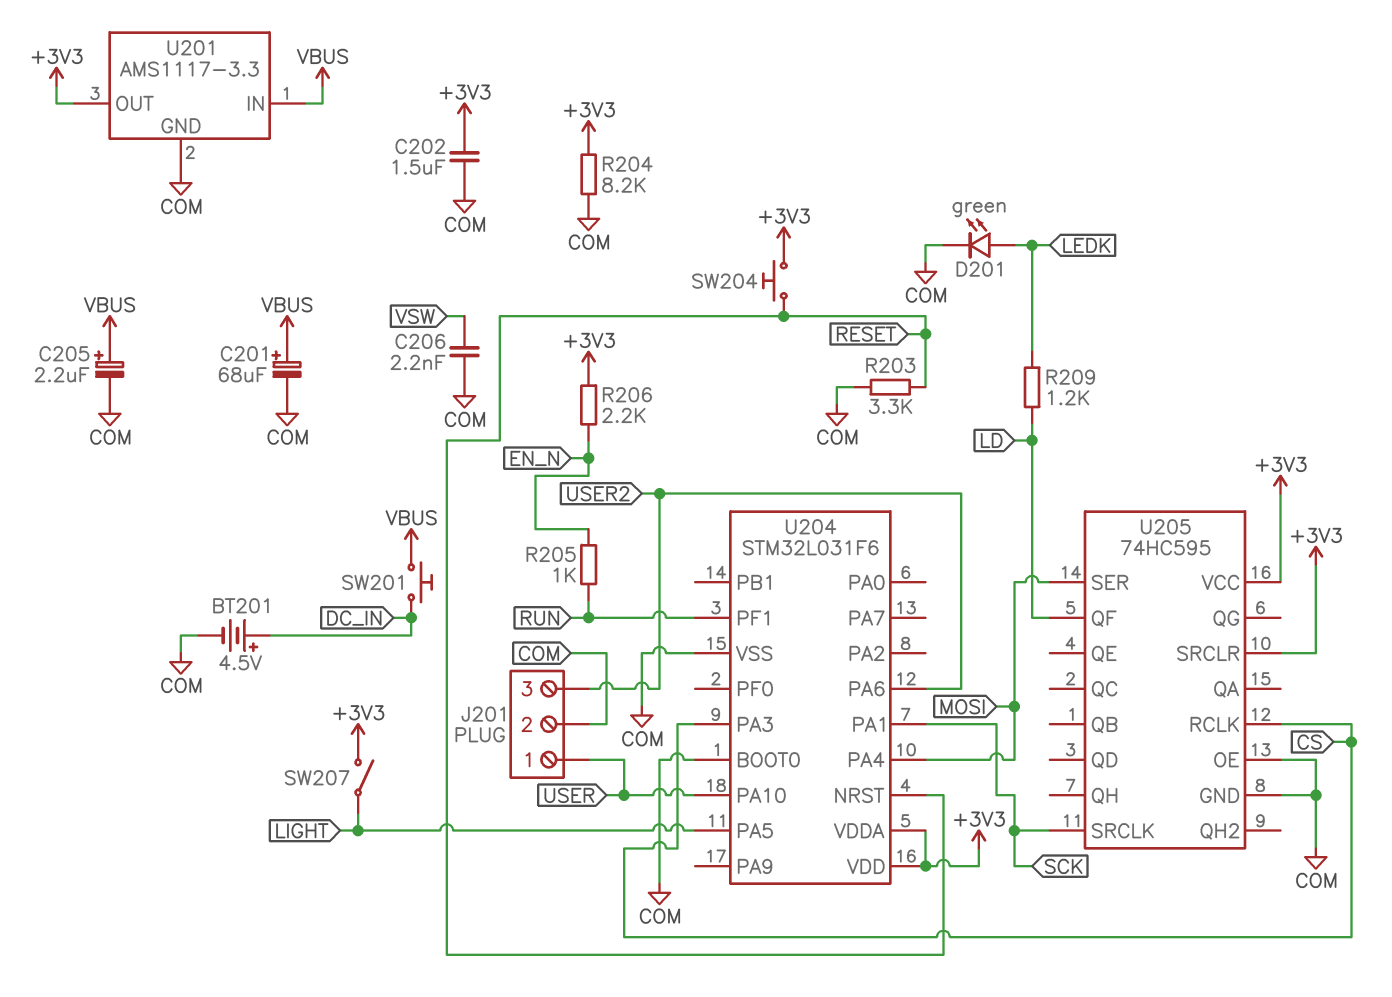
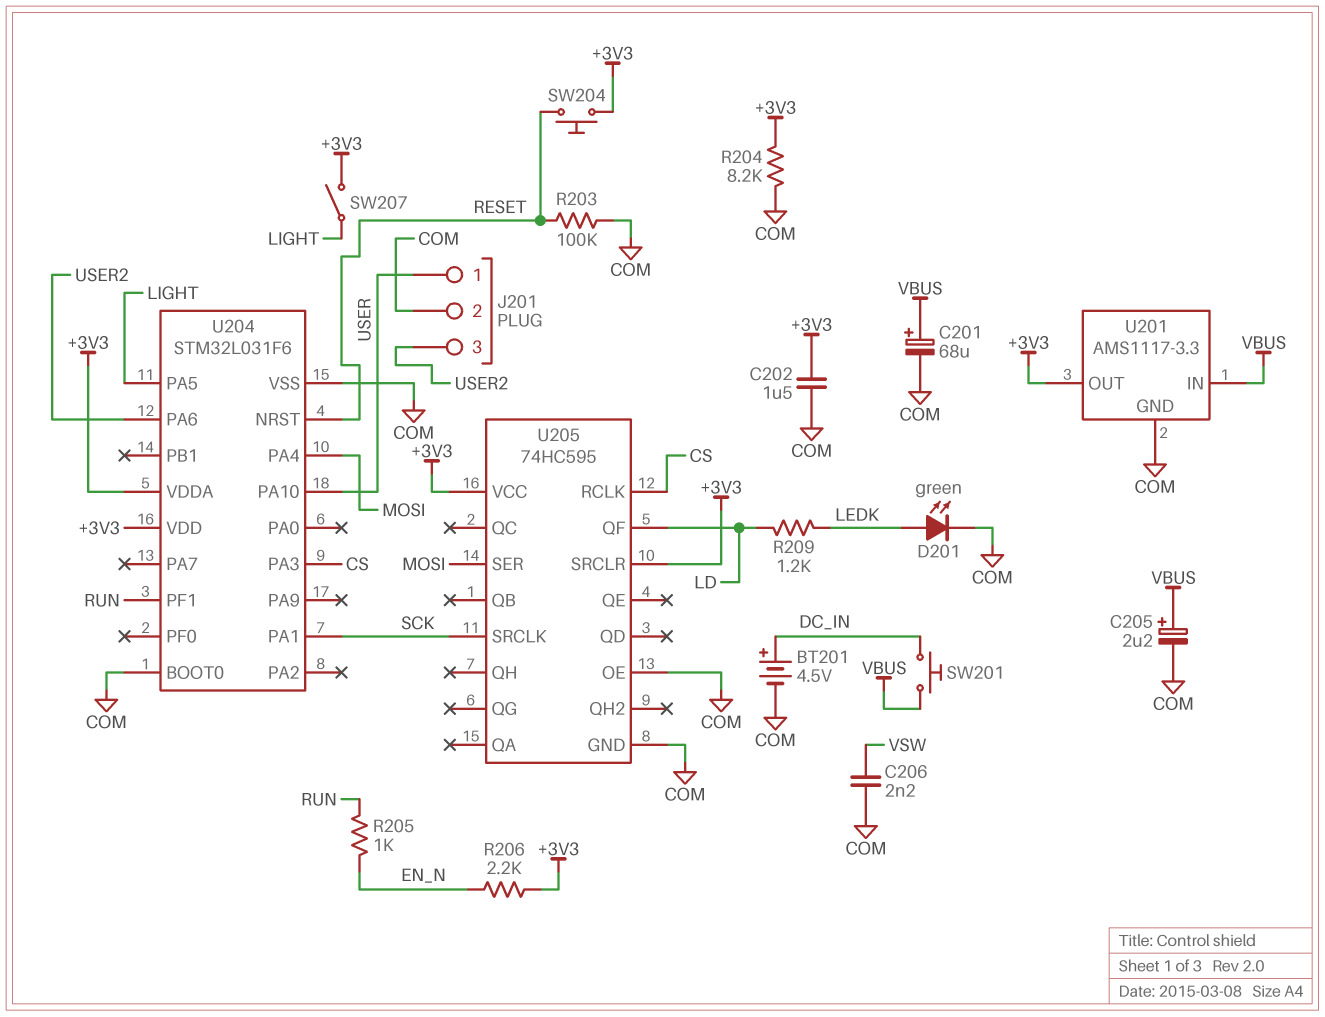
R203: 3.3k (COM, RESET) -> 100k (COM, RESET)

